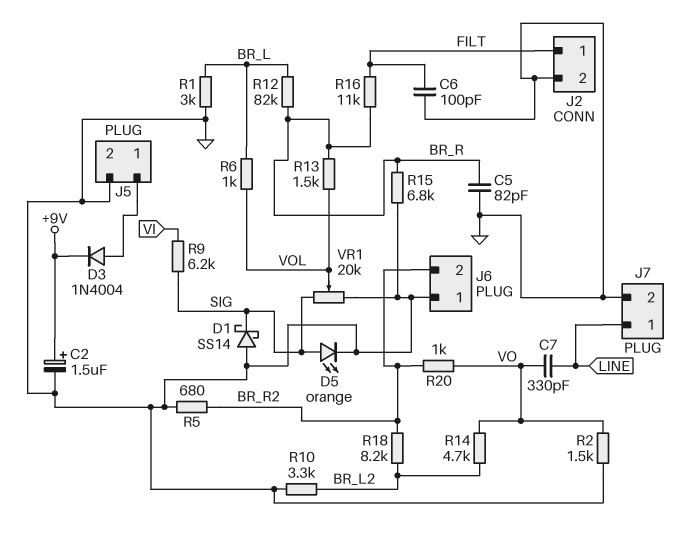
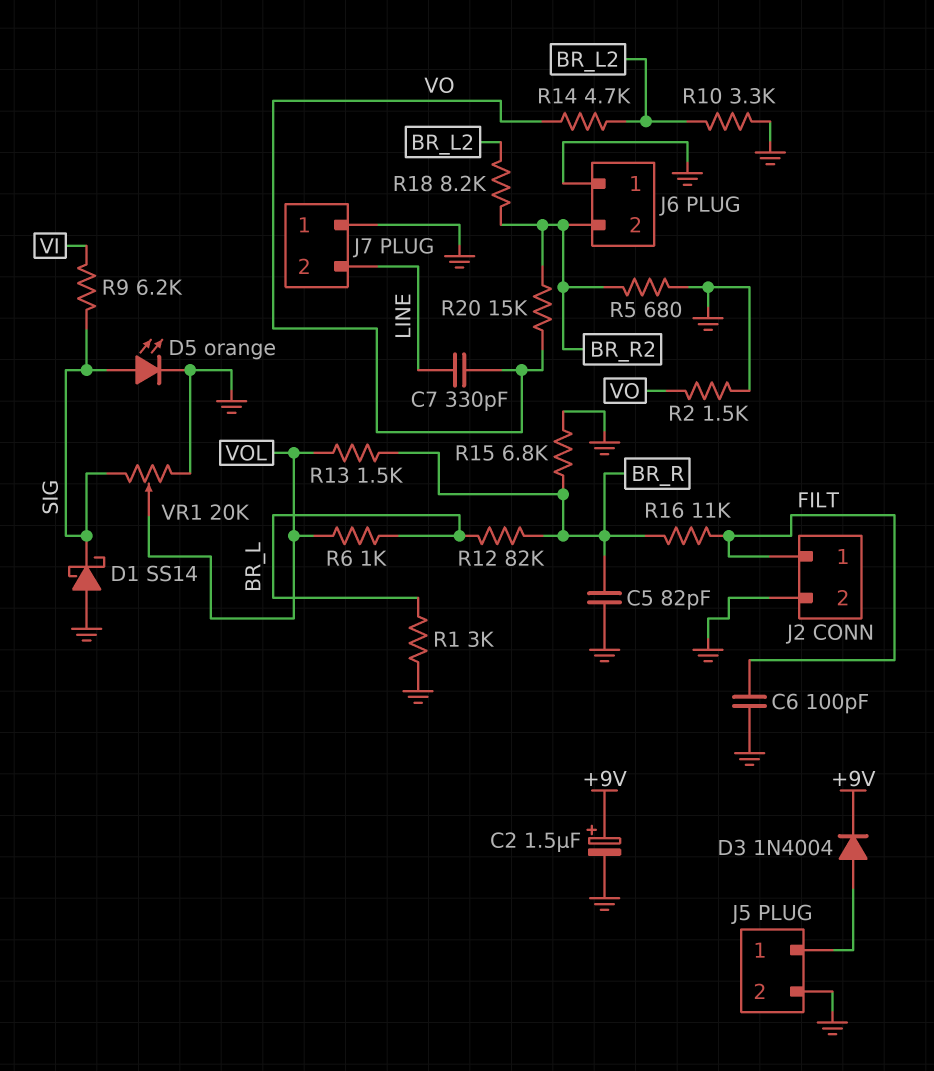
J7 pin 1: LINE -> GND
J7 pin 2: GND -> LINE
R20: 1k (BR_R2, VO) -> 15k (BR_R2, VO)

